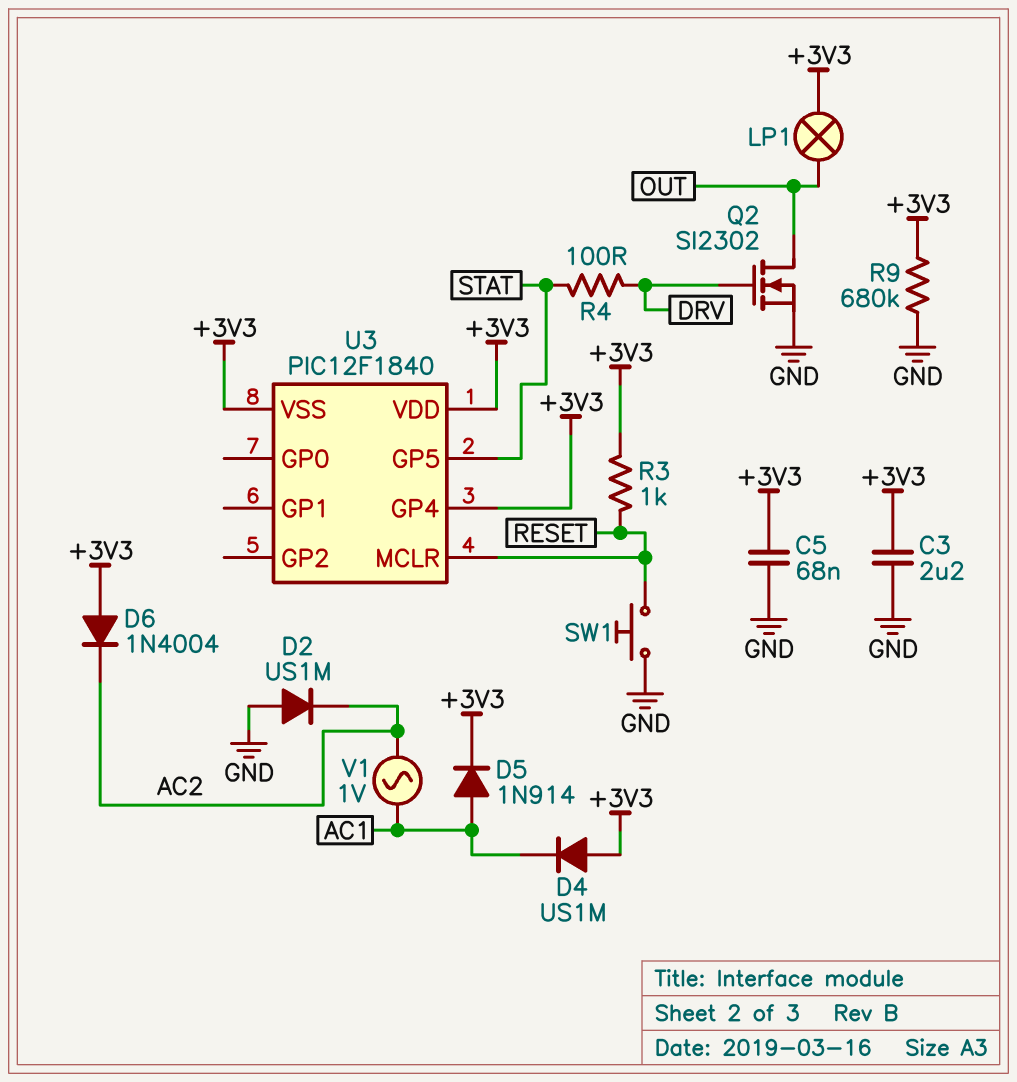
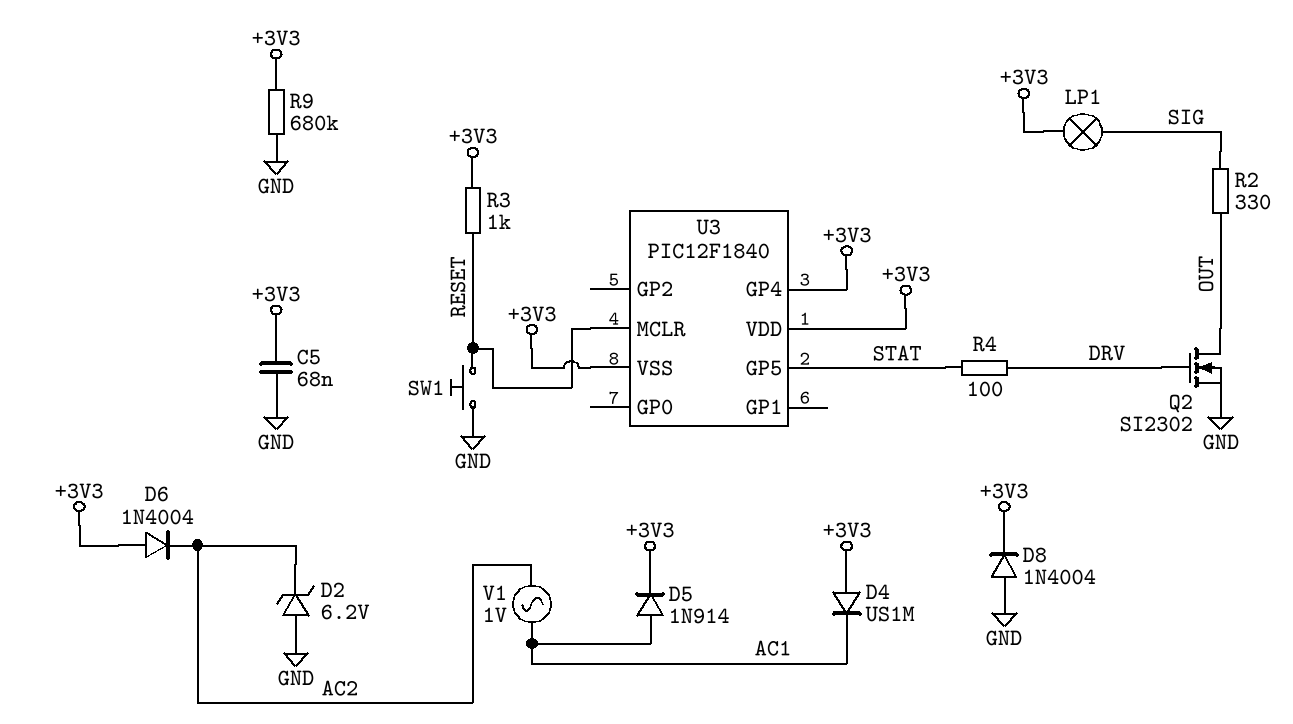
C3: 2.2uF (+3V3, GND) -> none
D2: diode US1M (A GND, K AC2) -> zener 6.2V (A GND, K AC2)
D8: none -> diode 1N4004 (A GND, K +3V3)
LP1: lamp (+3V3, OUT) -> lamp (+3V3, SIG)
R2: none -> 330 (OUT, SIG)

